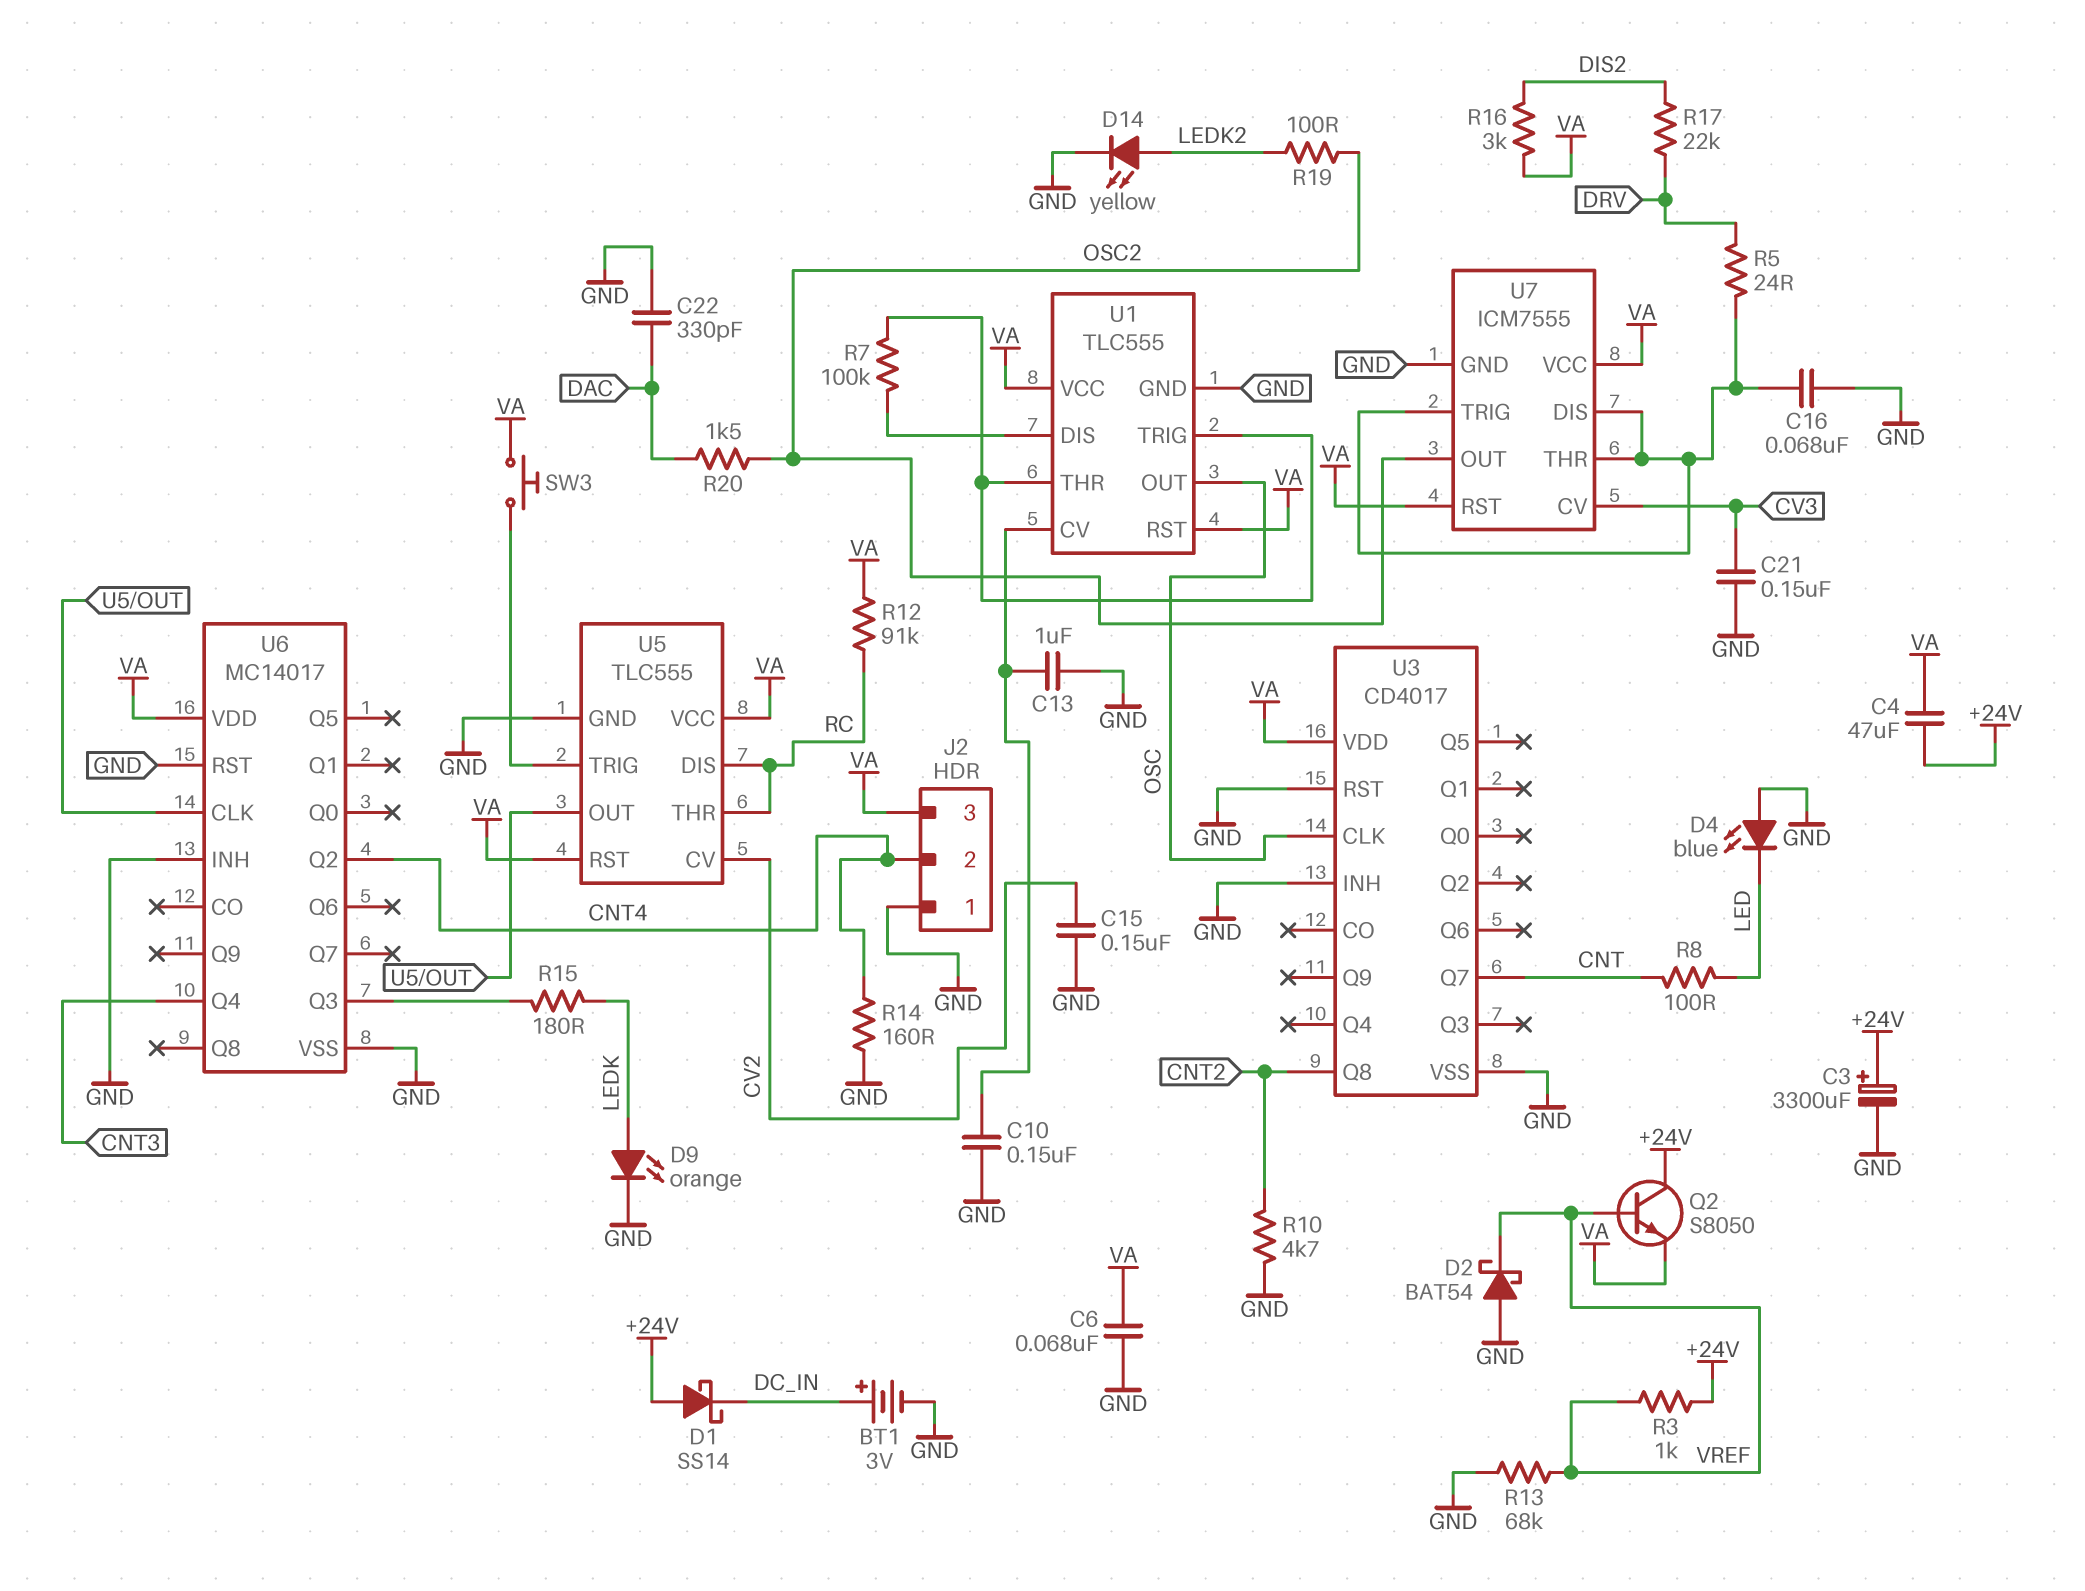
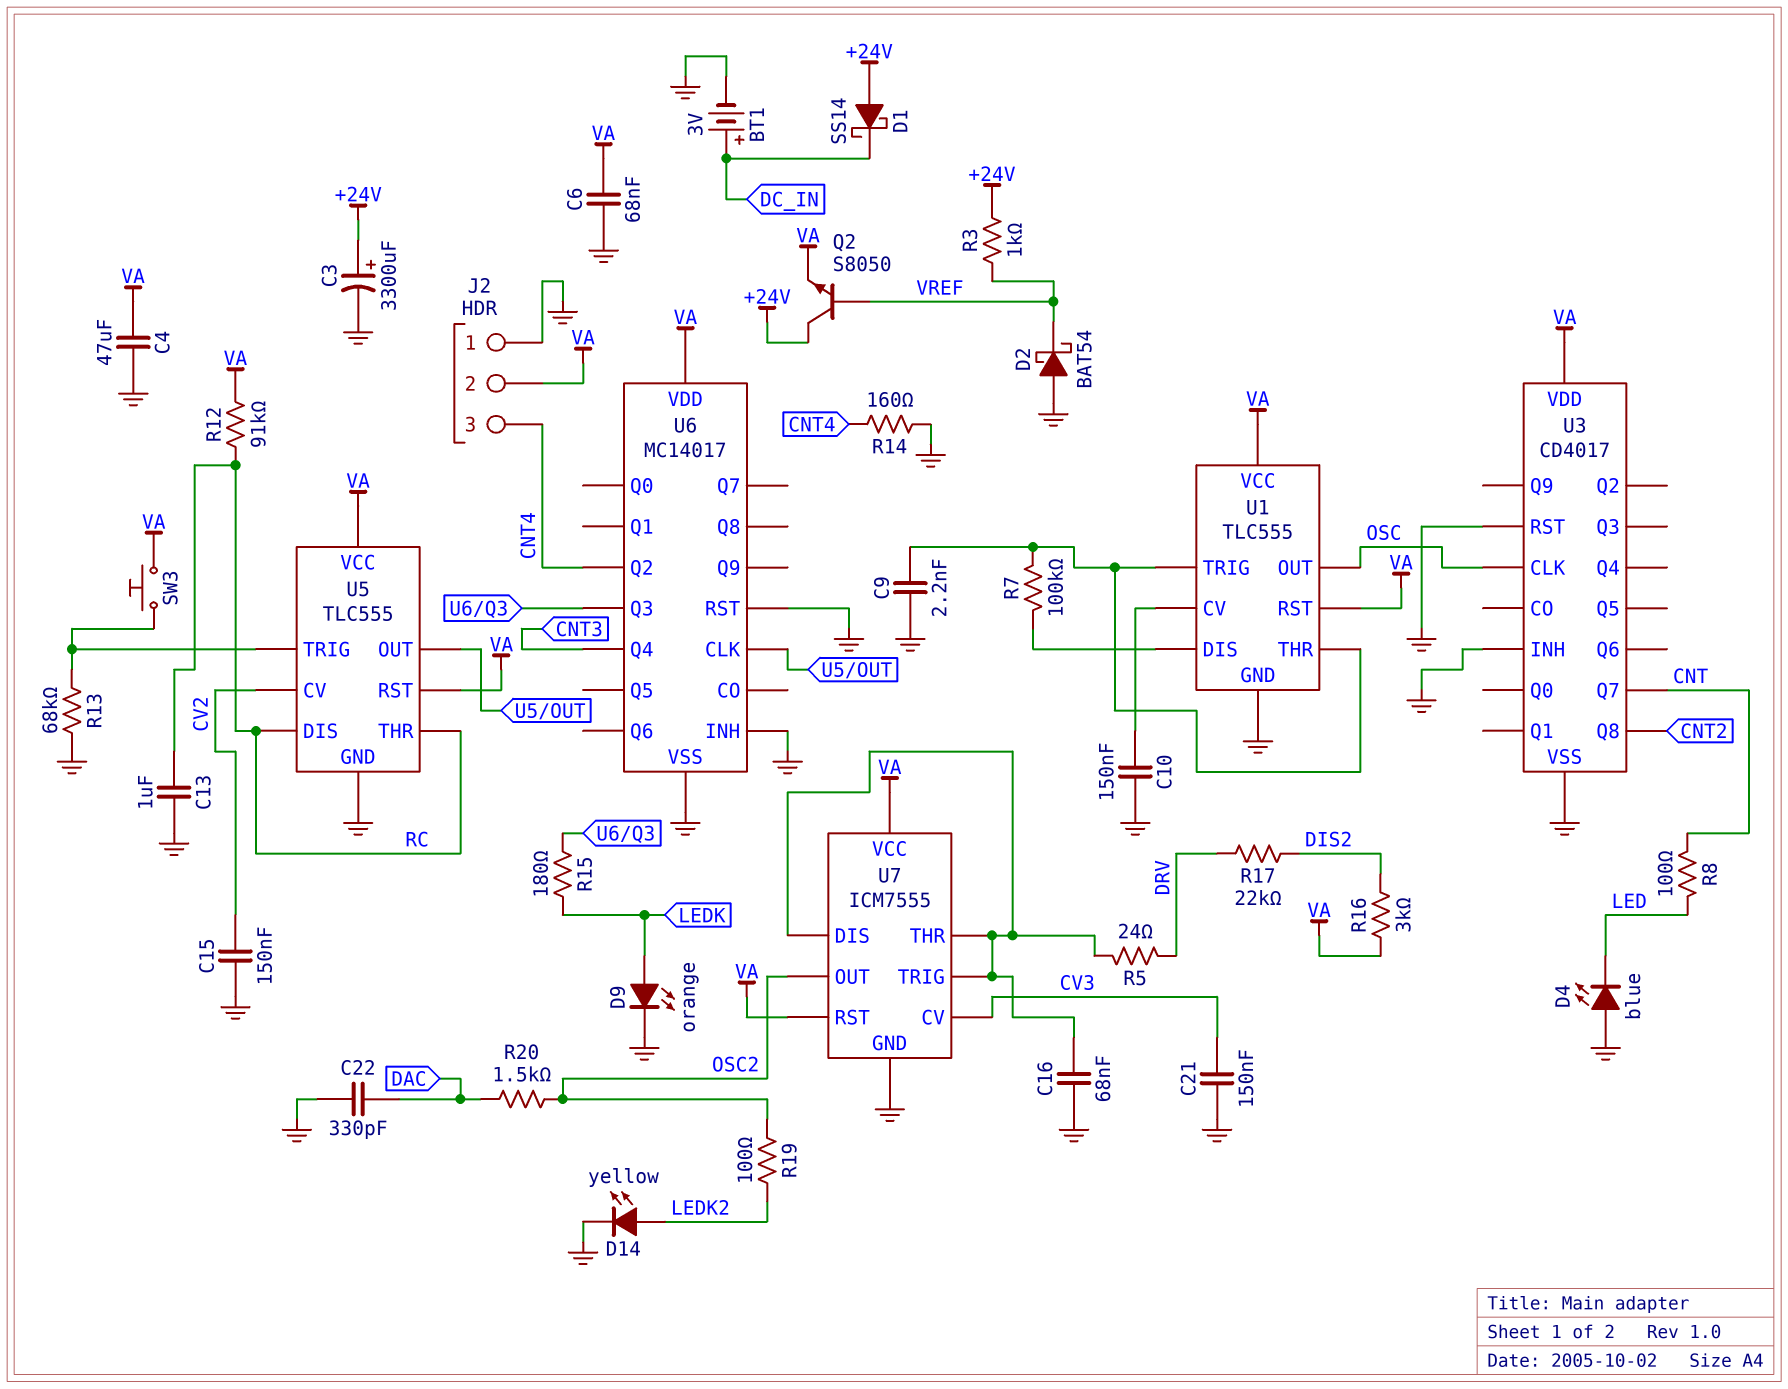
C4: 47uF (+24V, VA) -> 47uF (GND, VA)
C9: none -> 2.2nF (GND, U1/THR)
C13: 1uF (GND, U1/CV) -> 1uF (GND, RC)
J2 pin 2: CNT4 -> VA
J2 pin 3: VA -> CNT4
R10: 4.7k (CNT2, GND) -> none
R13: 68k (GND, VREF) -> 68k (GND, U5/TRIG)

